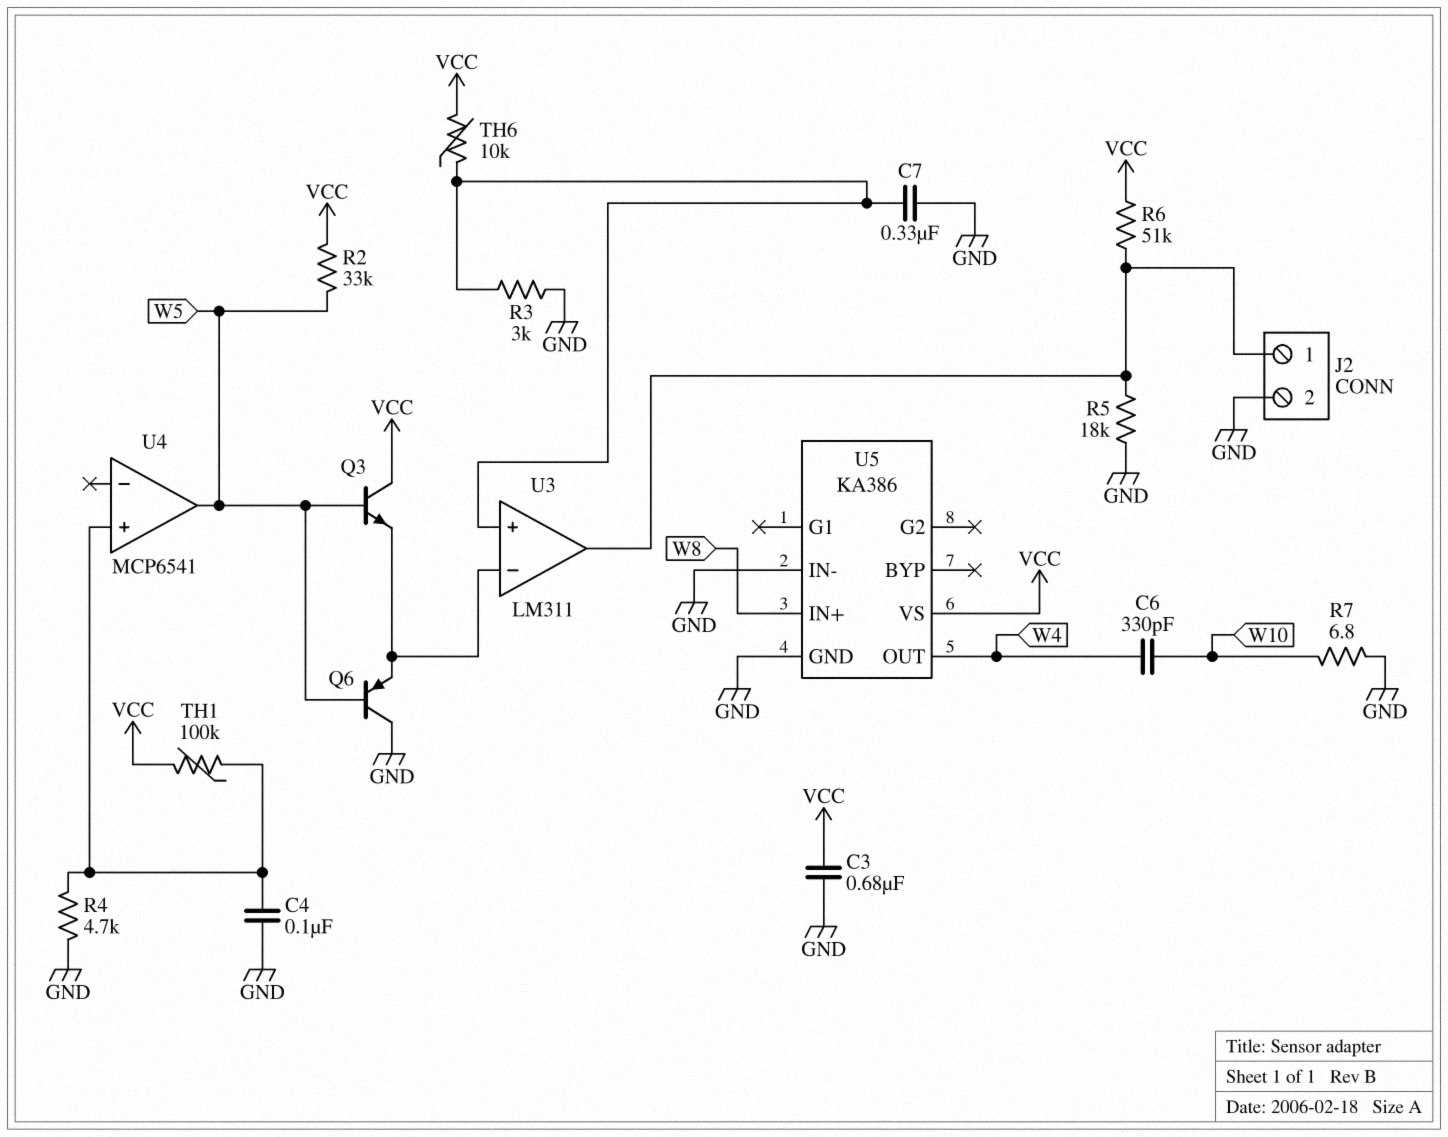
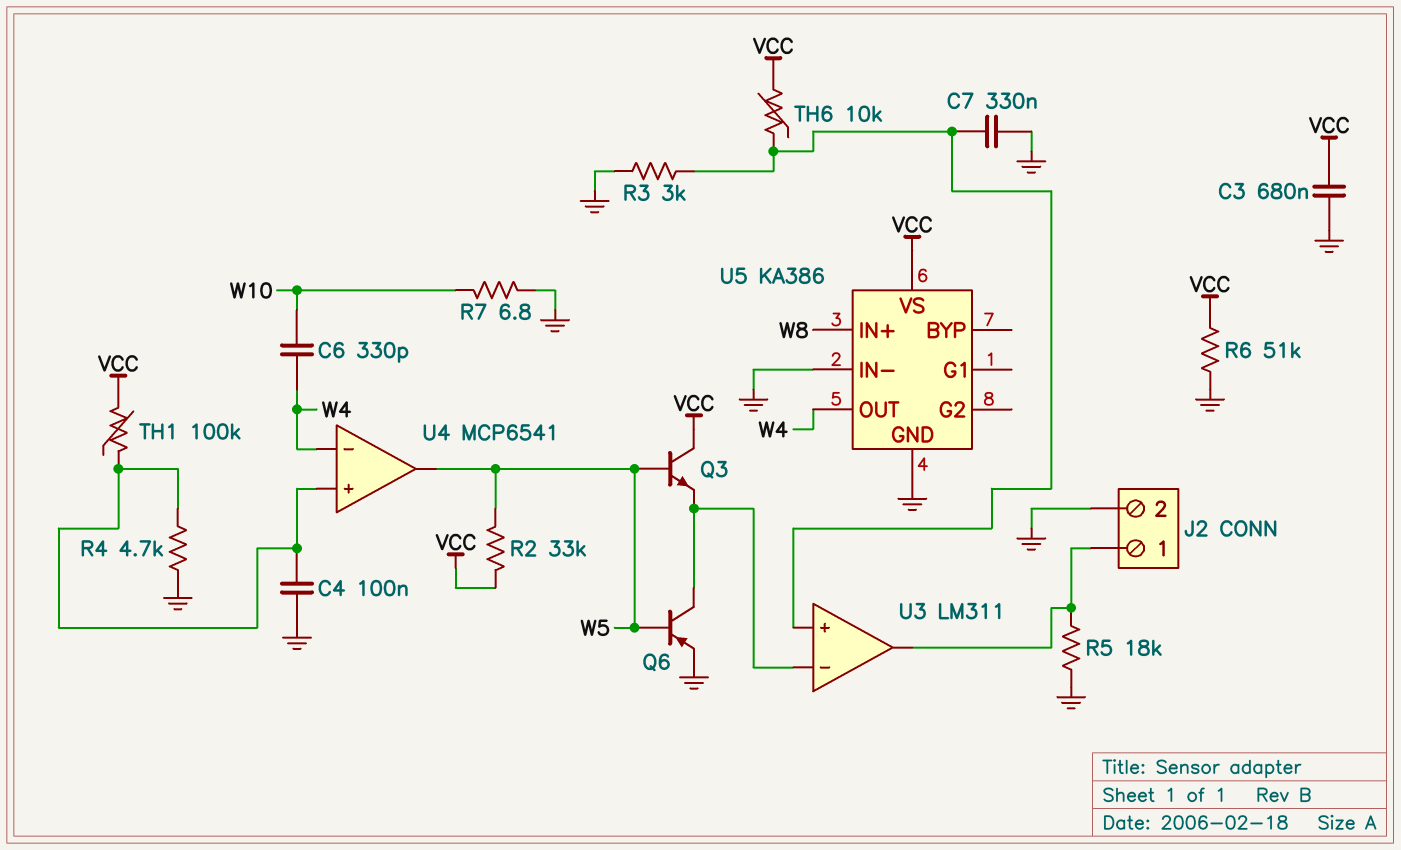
Q6: PNP (B W5, C GND, E U3/in-) -> PNP (B W5, C U3/in-, E GND)
R6: 51k (J2/1, VCC) -> 51k (GND, VCC)
U4 pin in-: none -> W4

